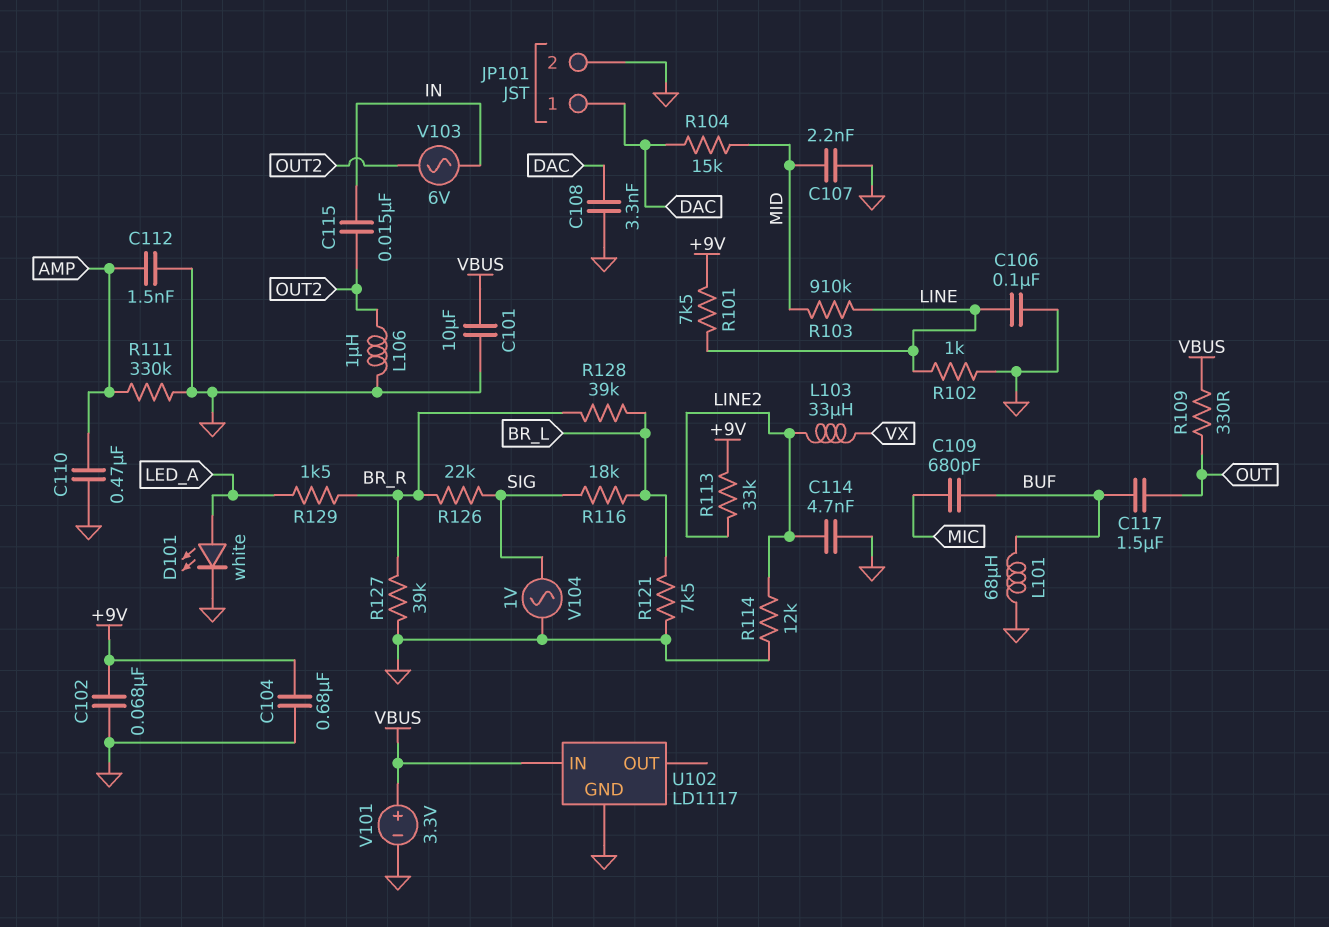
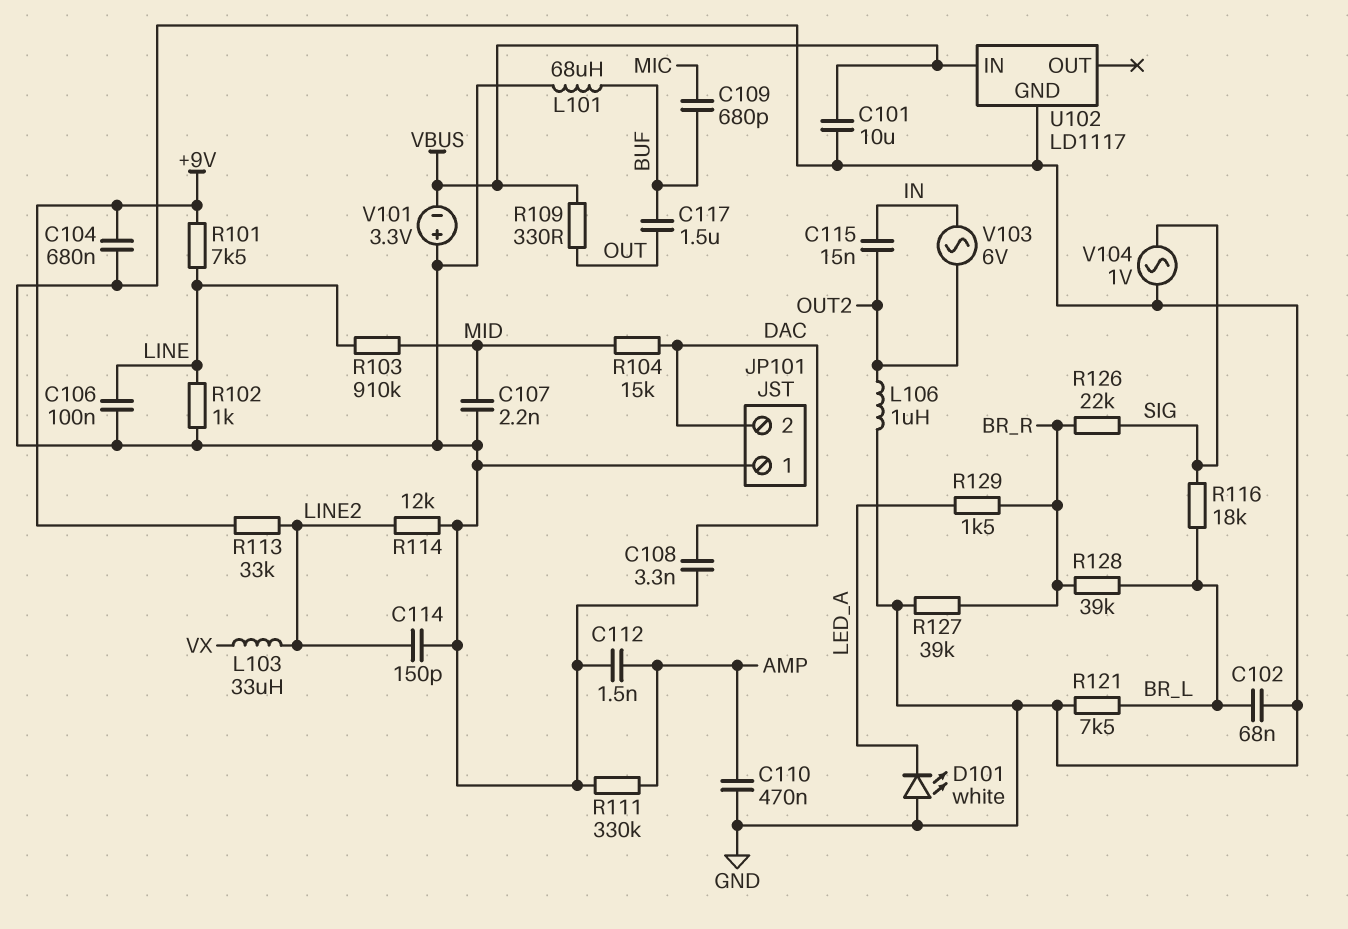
C102: 68nF (+9V, GND) -> 68nF (BR_L, GND)
C114: 4.7nF (GND, LINE2) -> 150pF (GND, LINE2)
D101: LED white (A LED_A, K GND) -> LED white (A GND, K LED_A)
JP101 pin 1: DAC -> GND
JP101 pin 2: GND -> DAC
V101: 3.3V (plus VBUS, minus GND) -> 3.3V (plus GND, minus VBUS)

